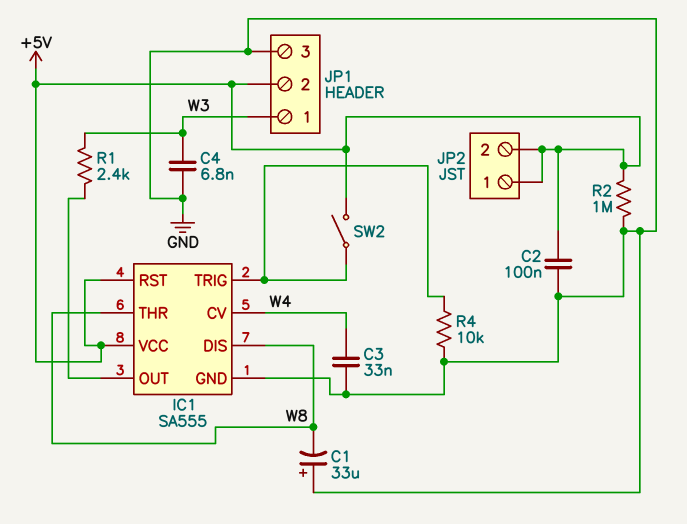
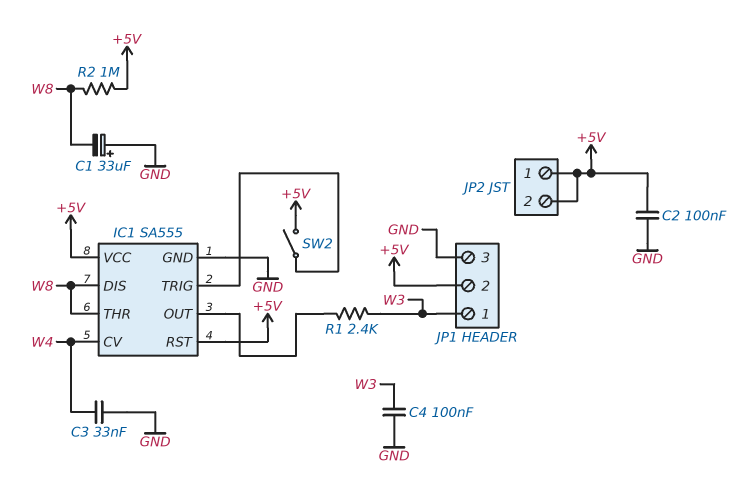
C4: 6.8nF (GND, W3) -> 100nF (GND, W3)
R2: 1M (+5V, GND) -> 1M (+5V, W8)
R4: 10k (GND, IC1/TRIG) -> none

